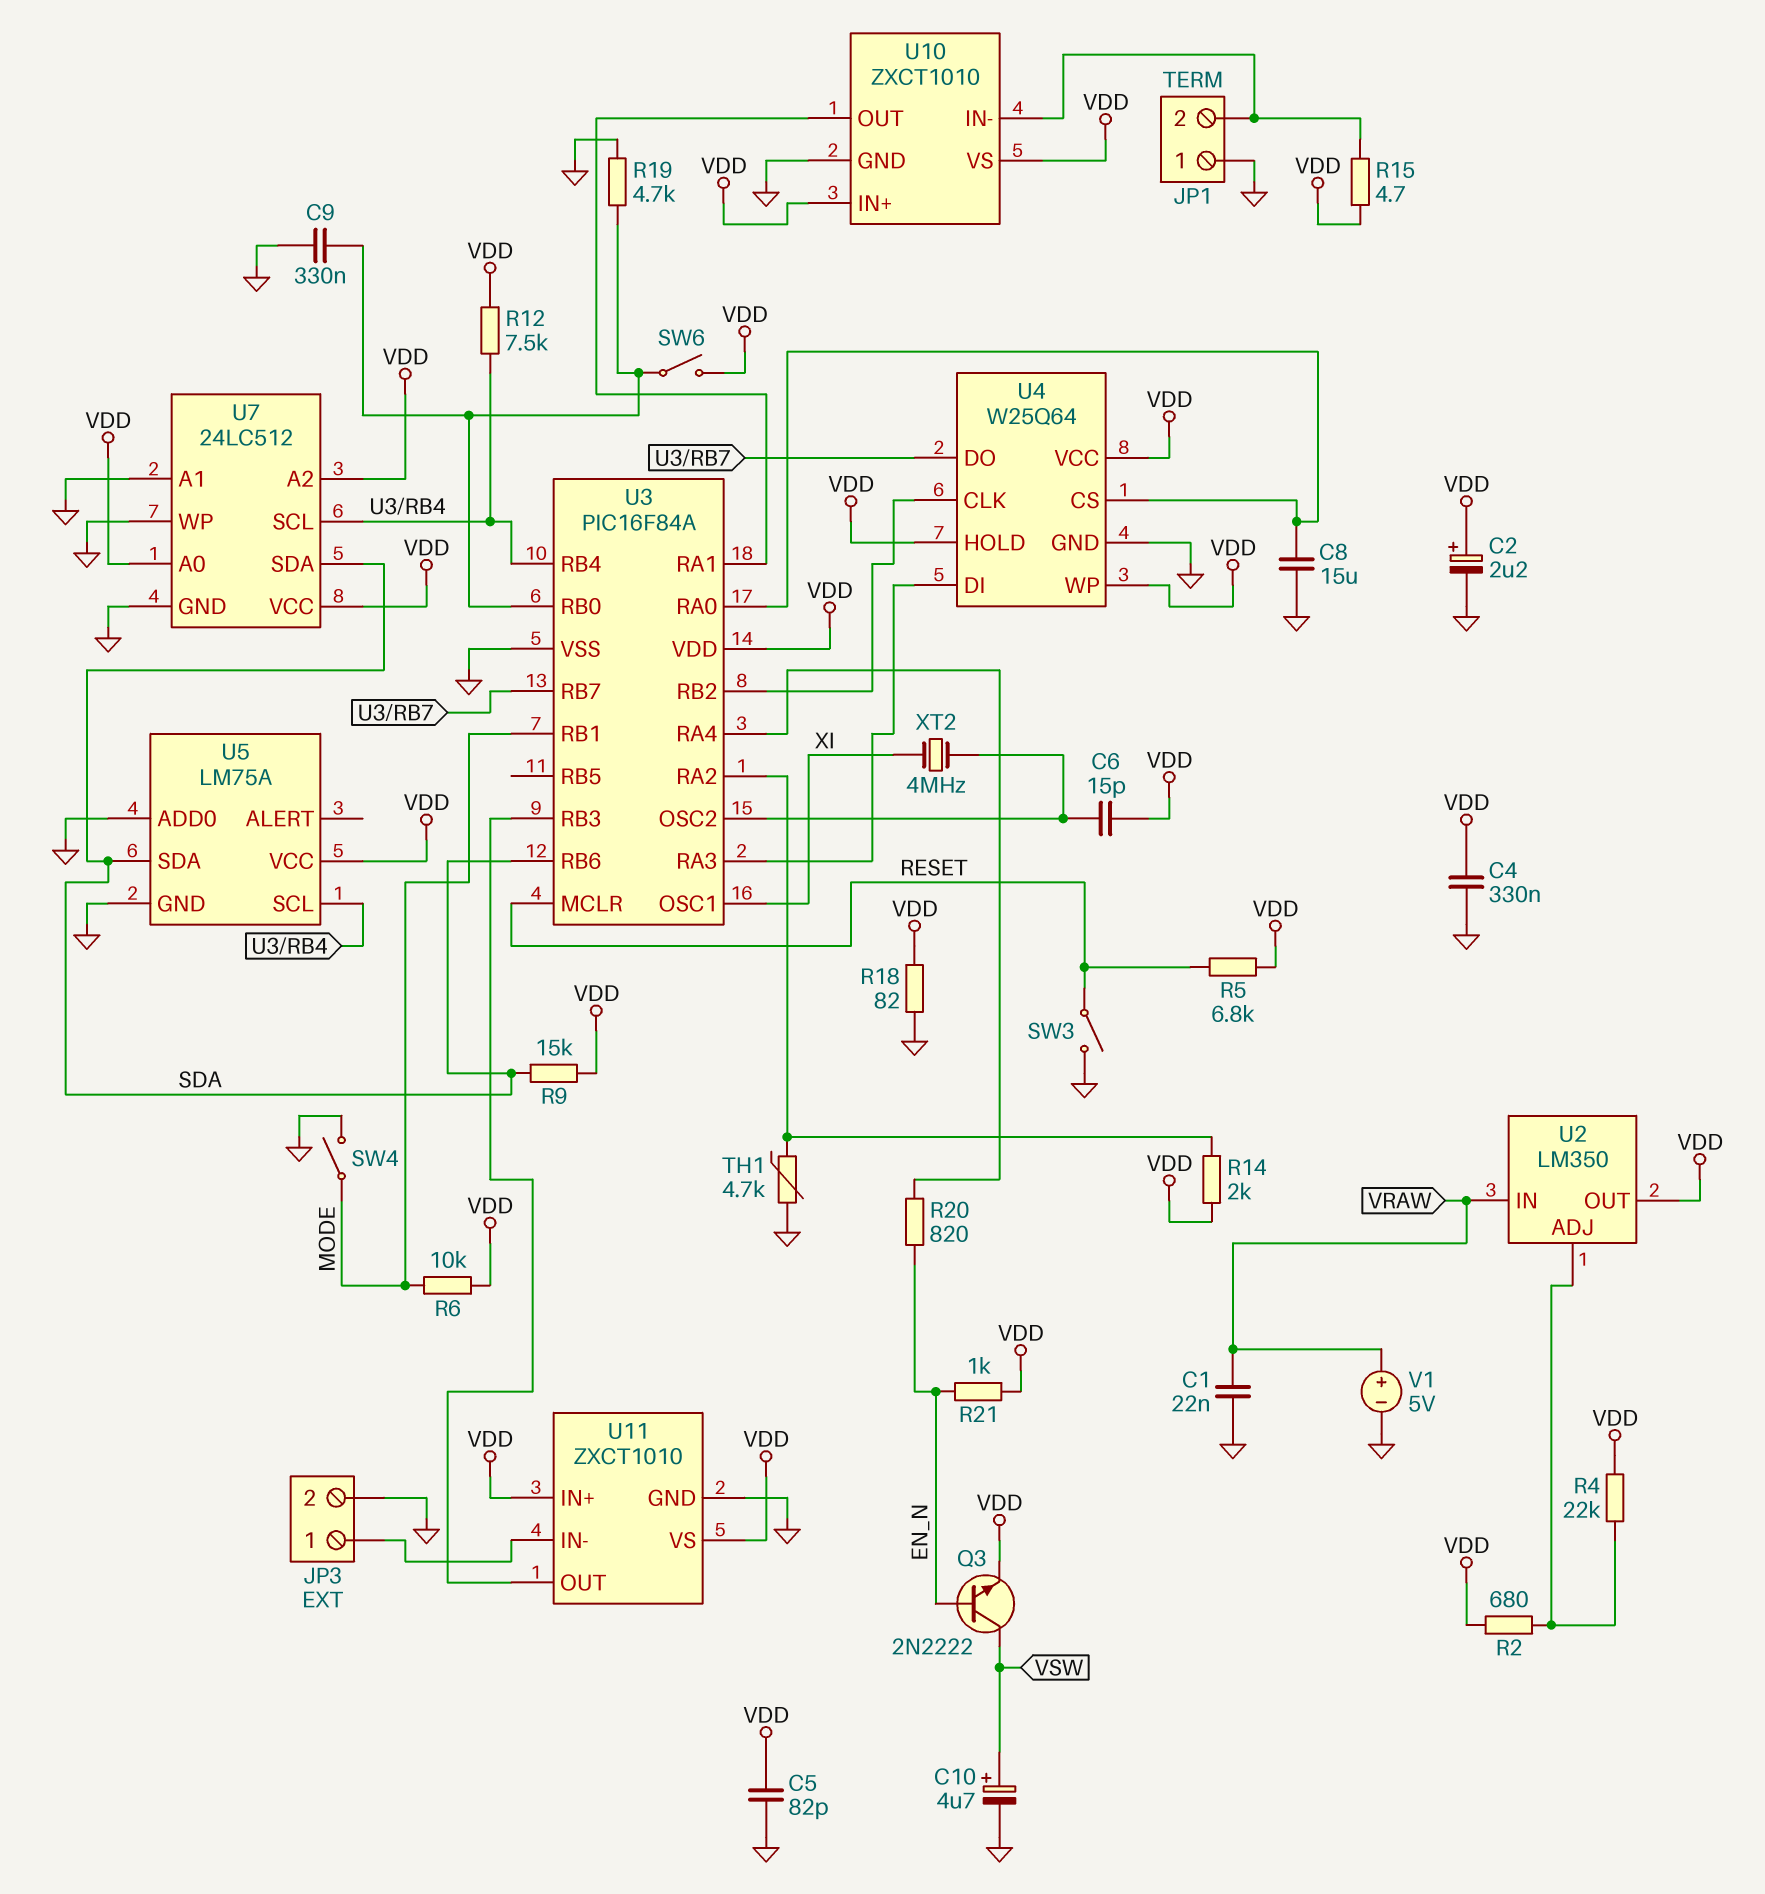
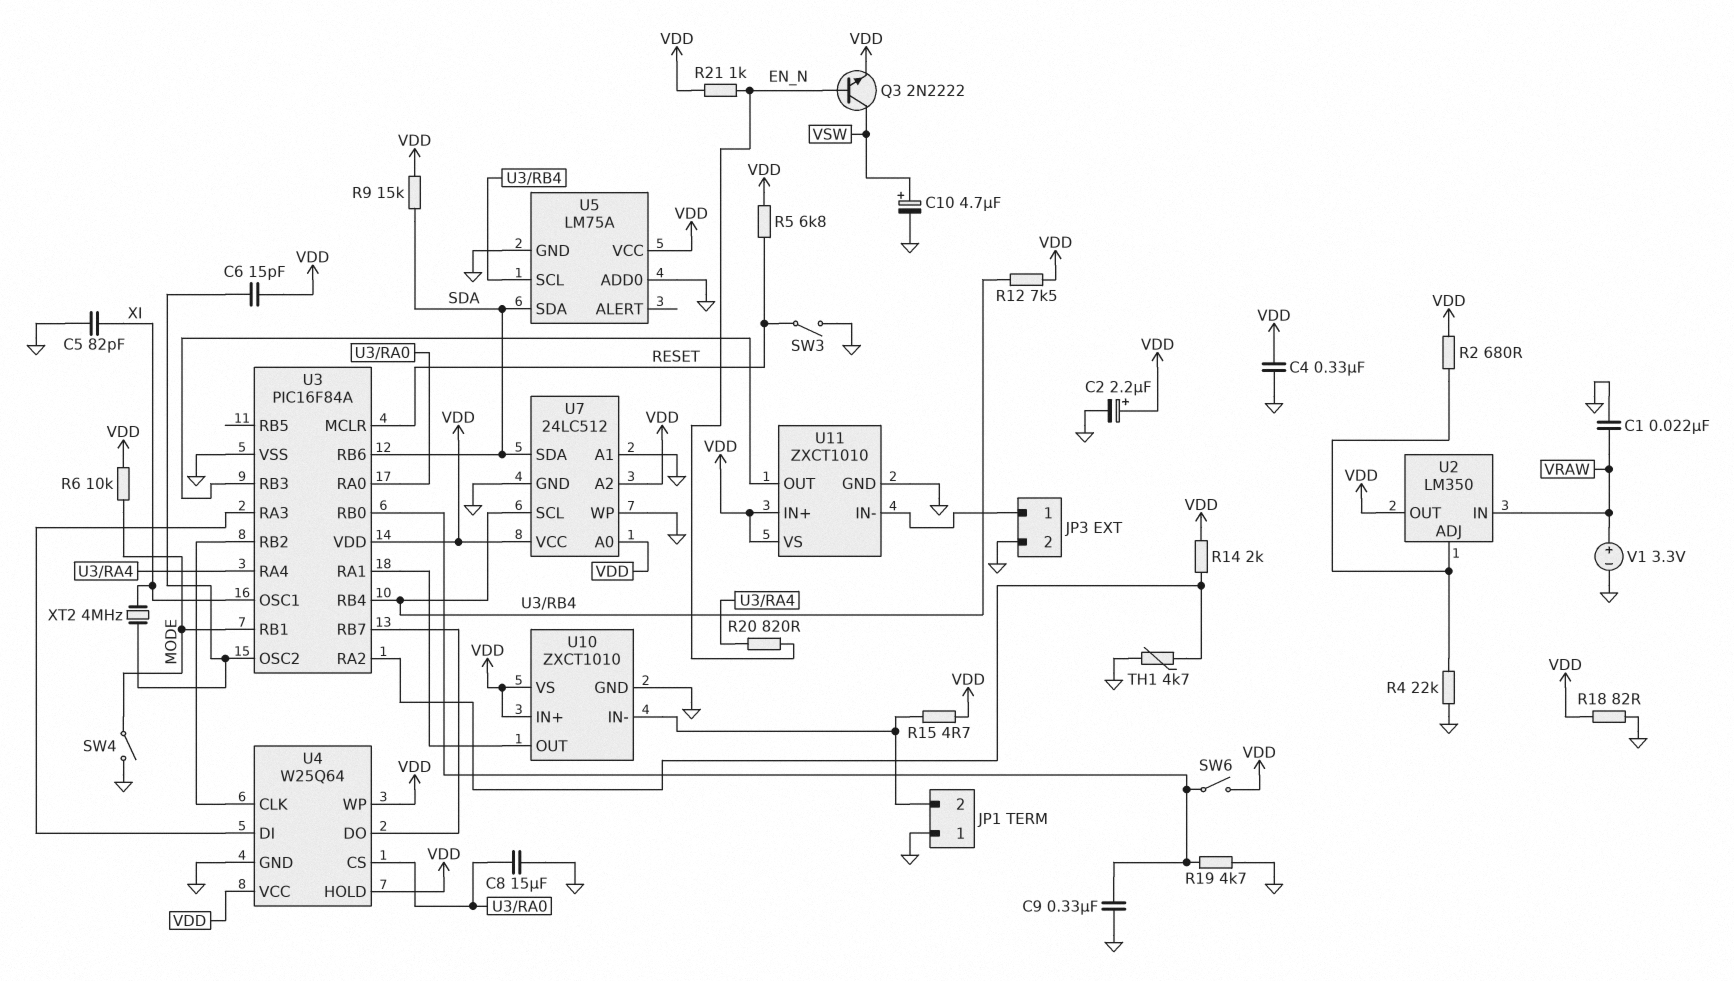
C5: 82pF (GND, VDD) -> 82pF (GND, XI)
R4: 22k (U2/ADJ, VDD) -> 22k (GND, U2/ADJ)
V1: 5V (plus VRAW, minus GND) -> 3.3V (plus VRAW, minus GND)

